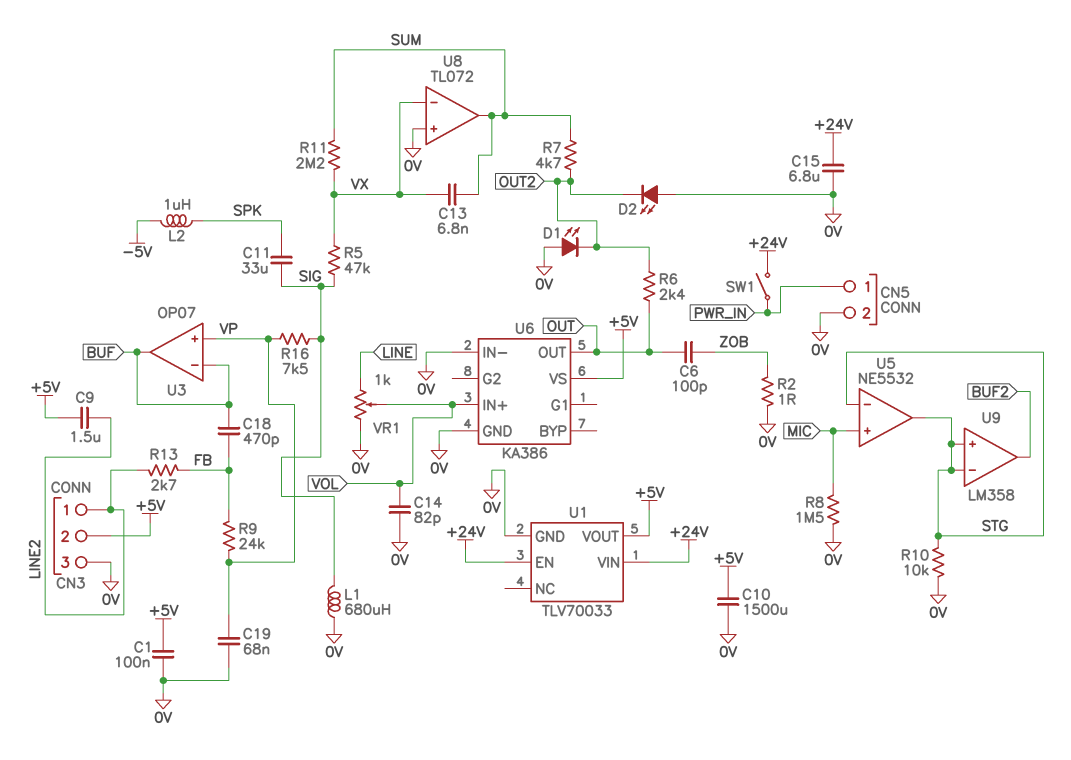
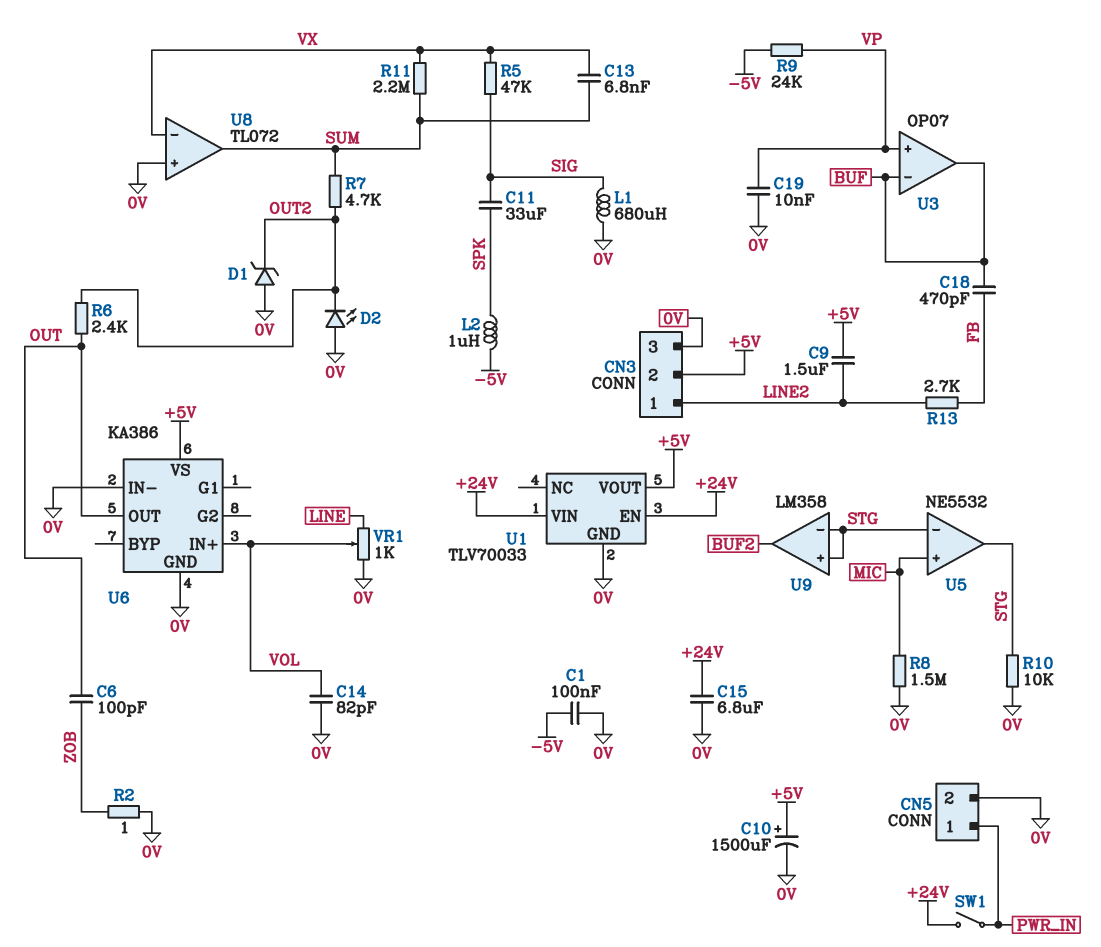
C1: 100nF (+5V, 0V) -> 100nF (-5V, 0V)
C10: 1500uF (+5V, 0V) -> 1500uF (plus +5V, minus 0V)
C19: 68nF (0V, VP) -> 10nF (0V, VP)
D1: LED (A 0V, K OUT2) -> zener (A 0V, K OUT2)
R9: 24k (FB, VP) -> 24k (-5V, VP)
R16: 7.5k (SIG, VP) -> none

